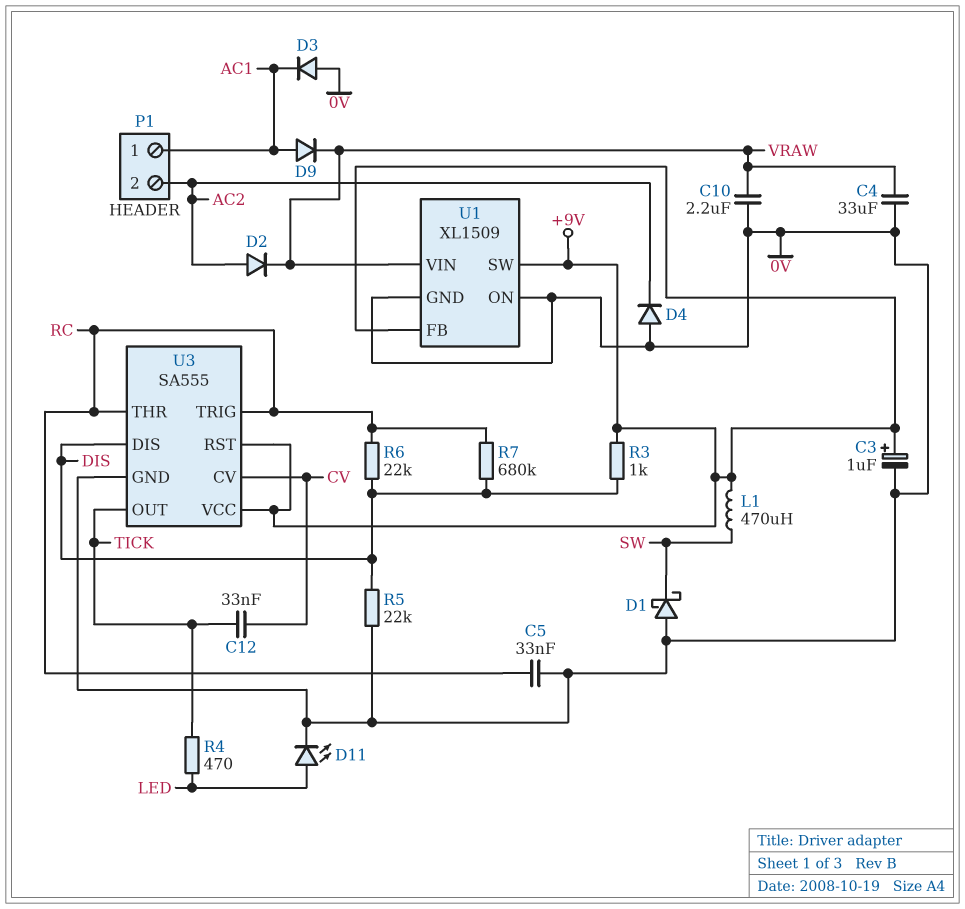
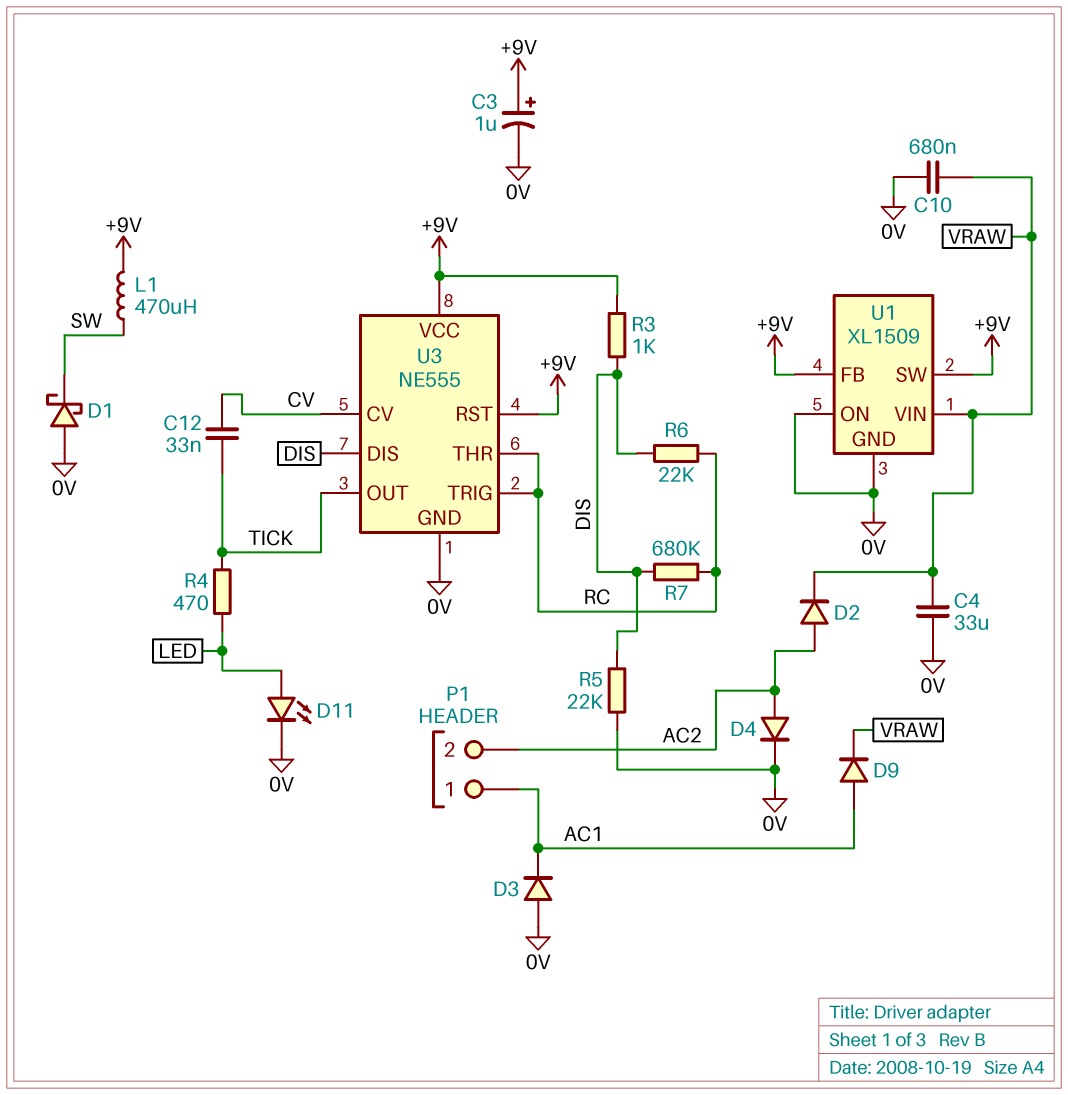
C5: 33nF (0V, RC) -> none
C10: 2.2uF (0V, VRAW) -> 680nF (0V, VRAW)
D4: diode (A 0V, K AC2) -> diode (A AC2, K 0V)
U3: SA555 -> NE555

